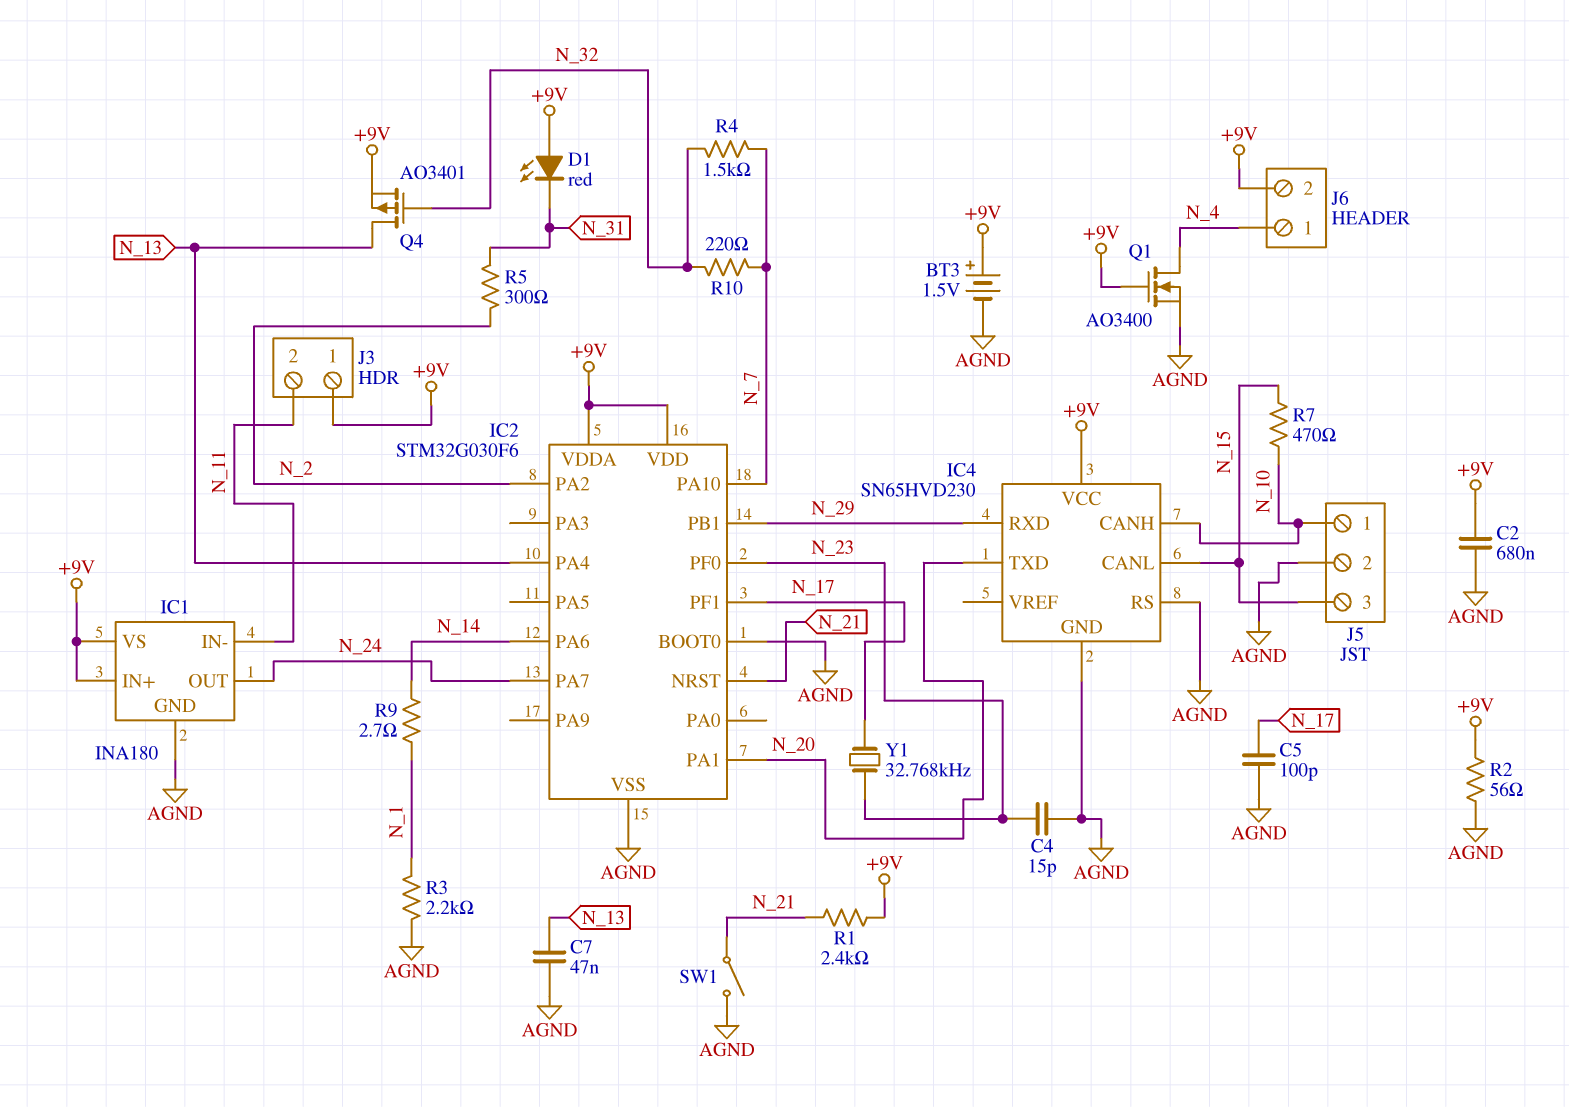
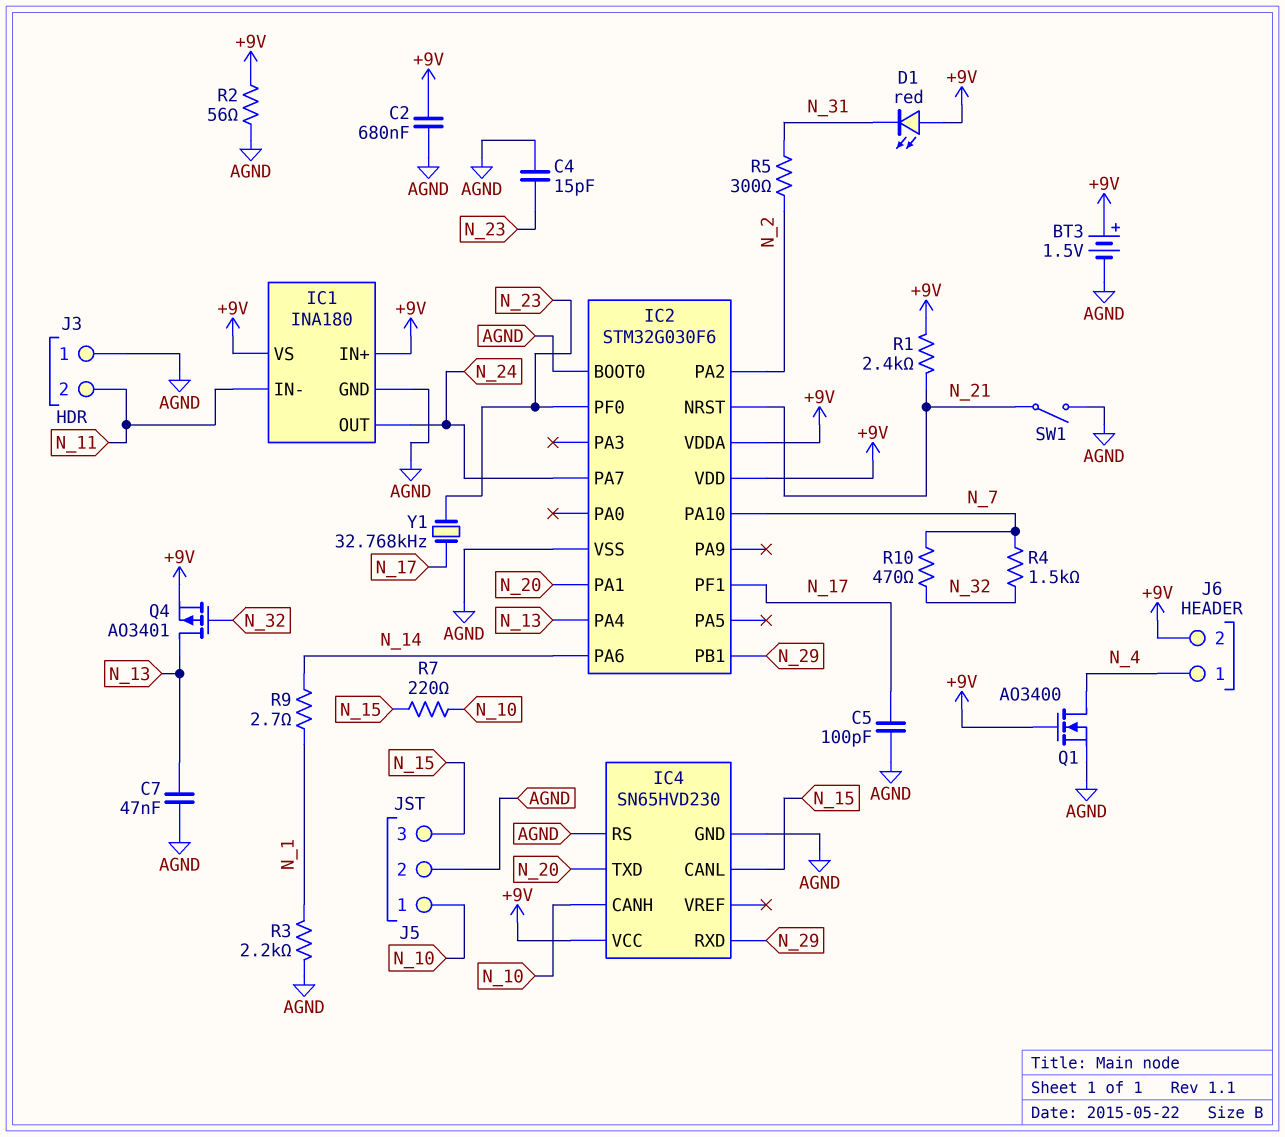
J3 pin 1: +9V -> AGND
R7: 470 (N_10, N_15) -> 220 (N_10, N_15)
R10: 220 (N_7, N_32) -> 470 (N_7, N_32)

